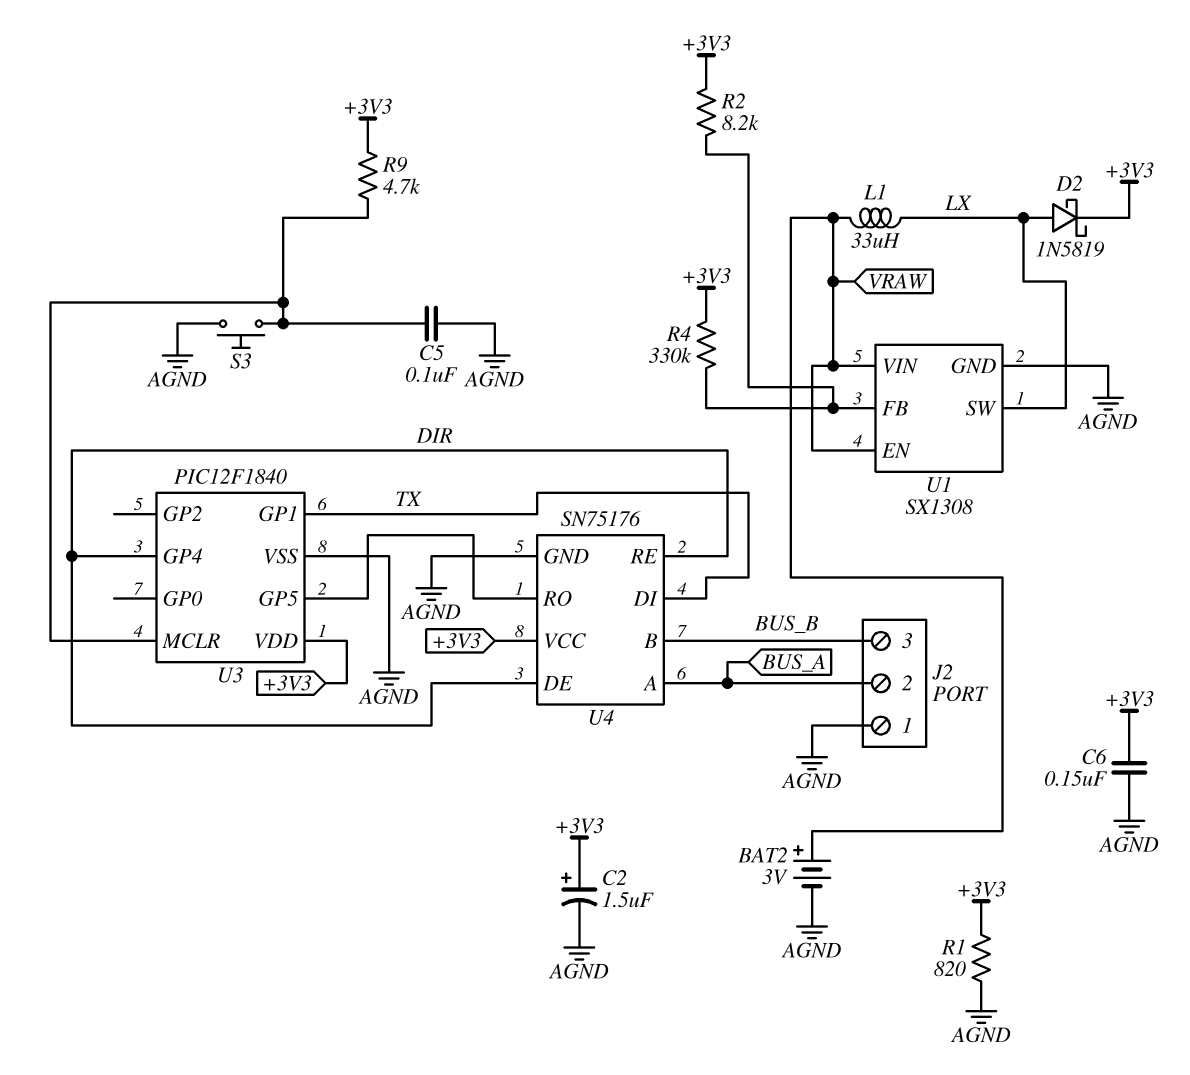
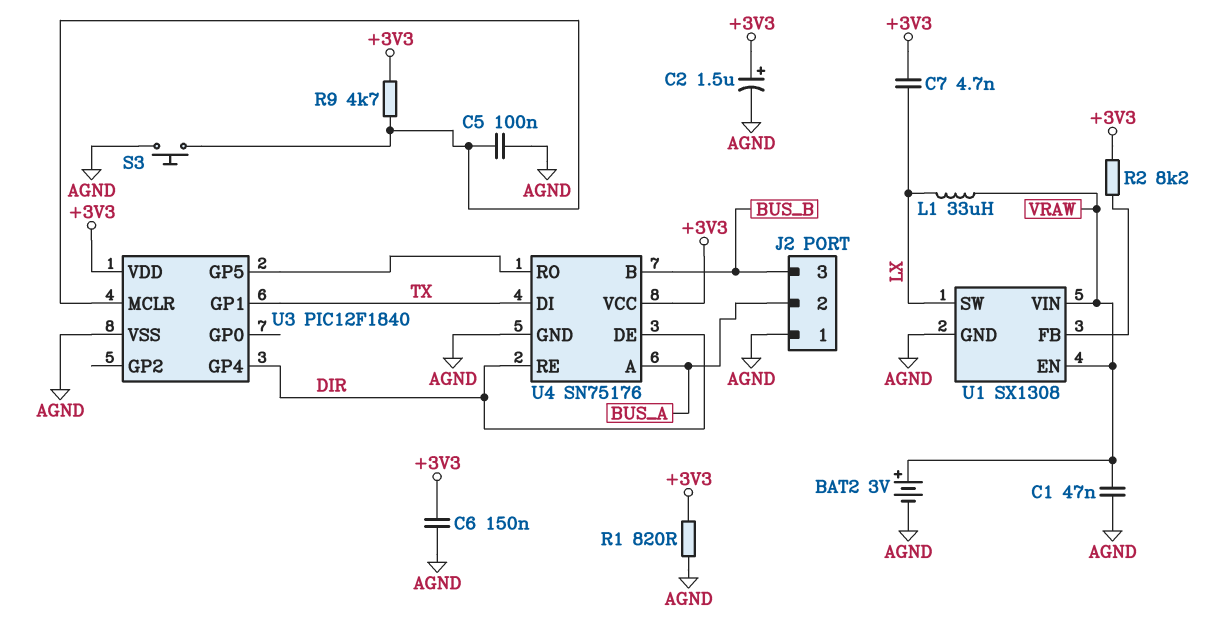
C1: none -> 47nF (AGND, VRAW)
C7: none -> 4.7nF (+3V3, LX)
D2: schottky 1N5819 (A LX, K +3V3) -> none
R4: 330k (+3V3, U1/FB) -> none

